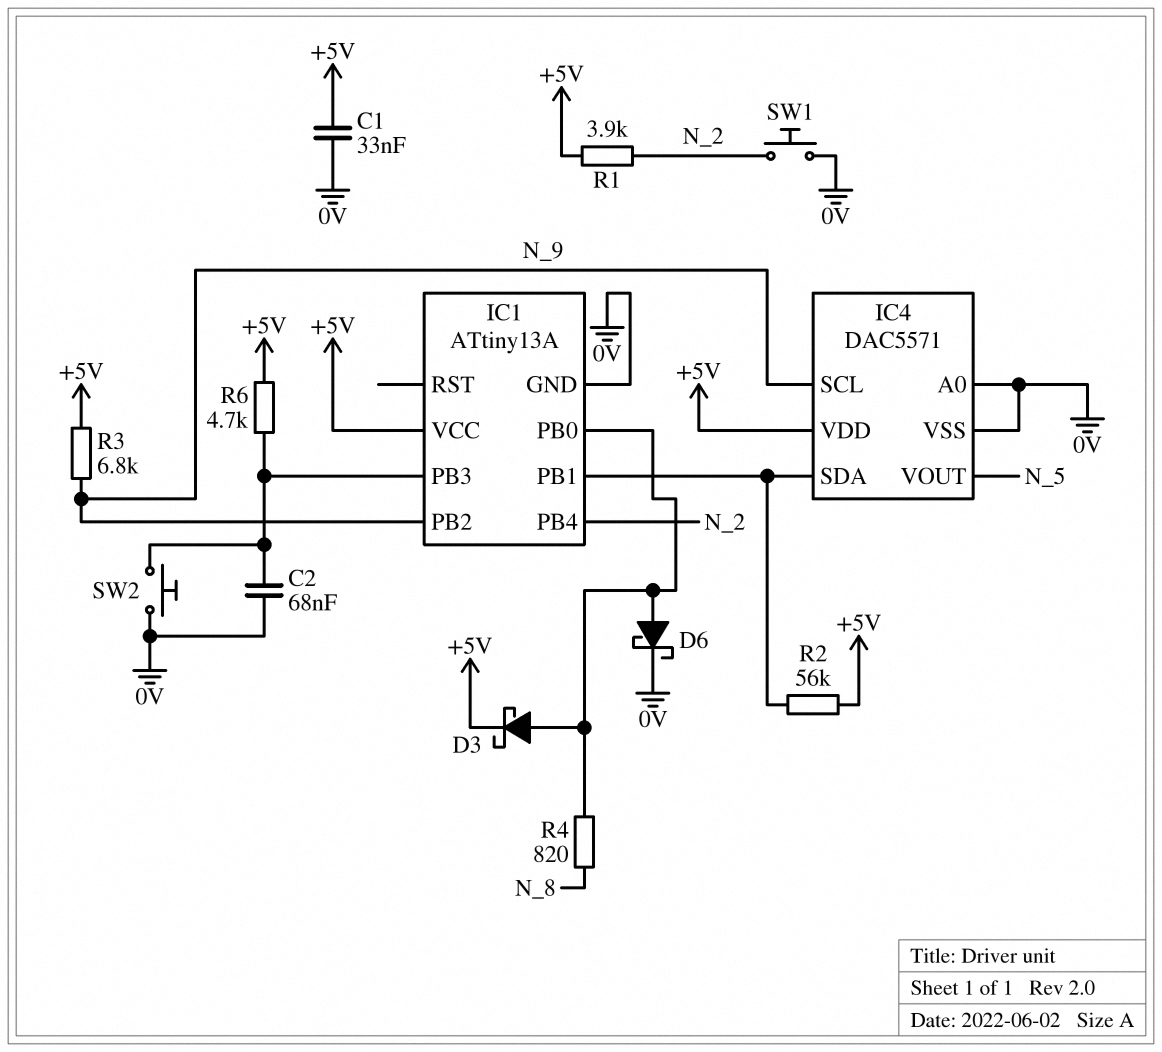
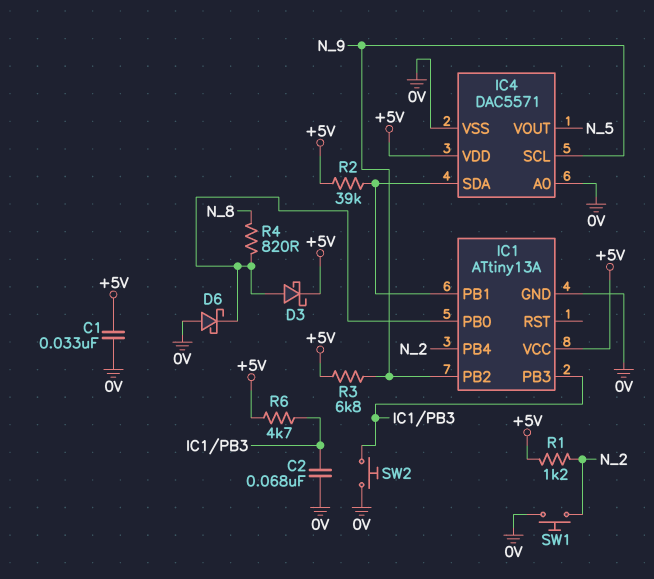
D6: schottky (A IC1/PB0, K 0V) -> schottky (A 0V, K IC1/PB0)
R1: 3.9k (+5V, N_2) -> 1.2k (+5V, N_2)
R2: 56k (+5V, IC1/PB1) -> 39k (+5V, IC1/PB1)

